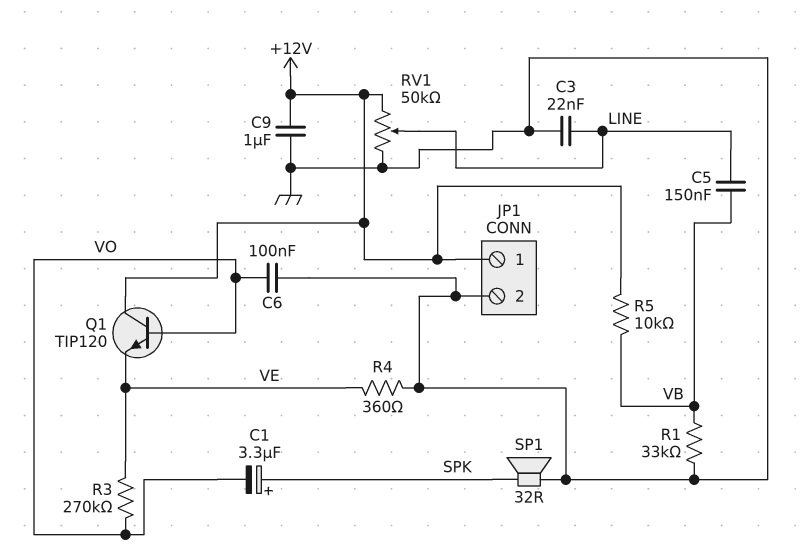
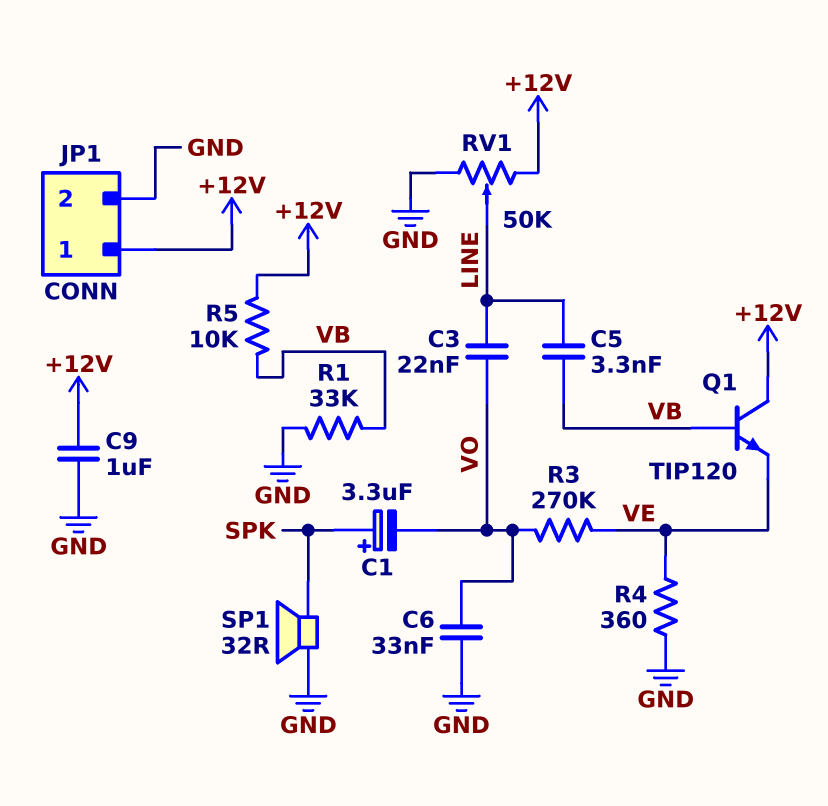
C3: 22nF (GND, LINE) -> 22nF (LINE, VO)
C5: 150nF (LINE, VB) -> 3.3nF (LINE, VB)
C6: 100nF (GND, VO) -> 33nF (GND, VO)
Q1: NPN TIP120 (B VO, C +12V, E VE) -> NPN TIP120 (B VB, C +12V, E VE)

